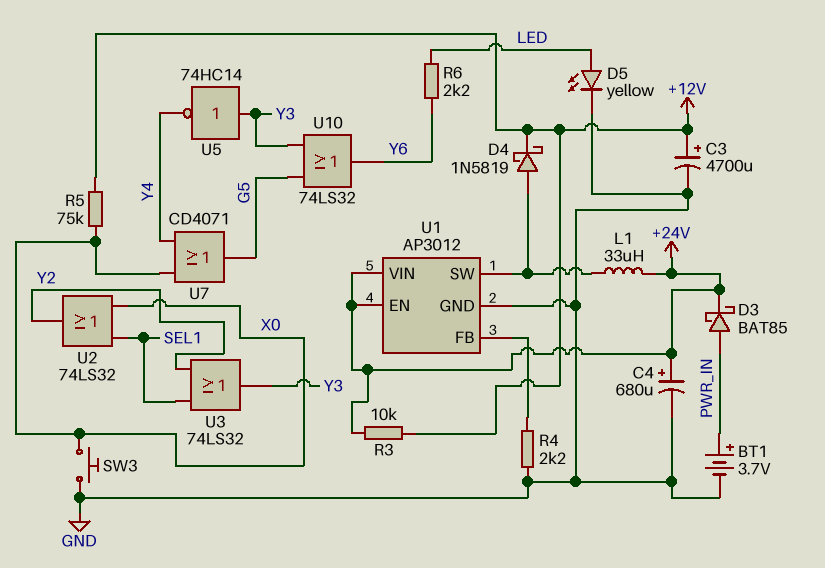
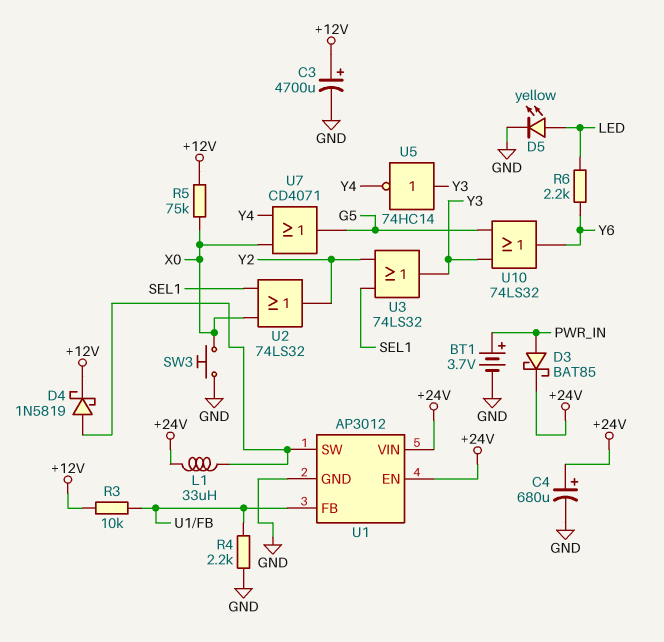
R3: 10k (+12V, +24V) -> 10k (+12V, U1/FB)

